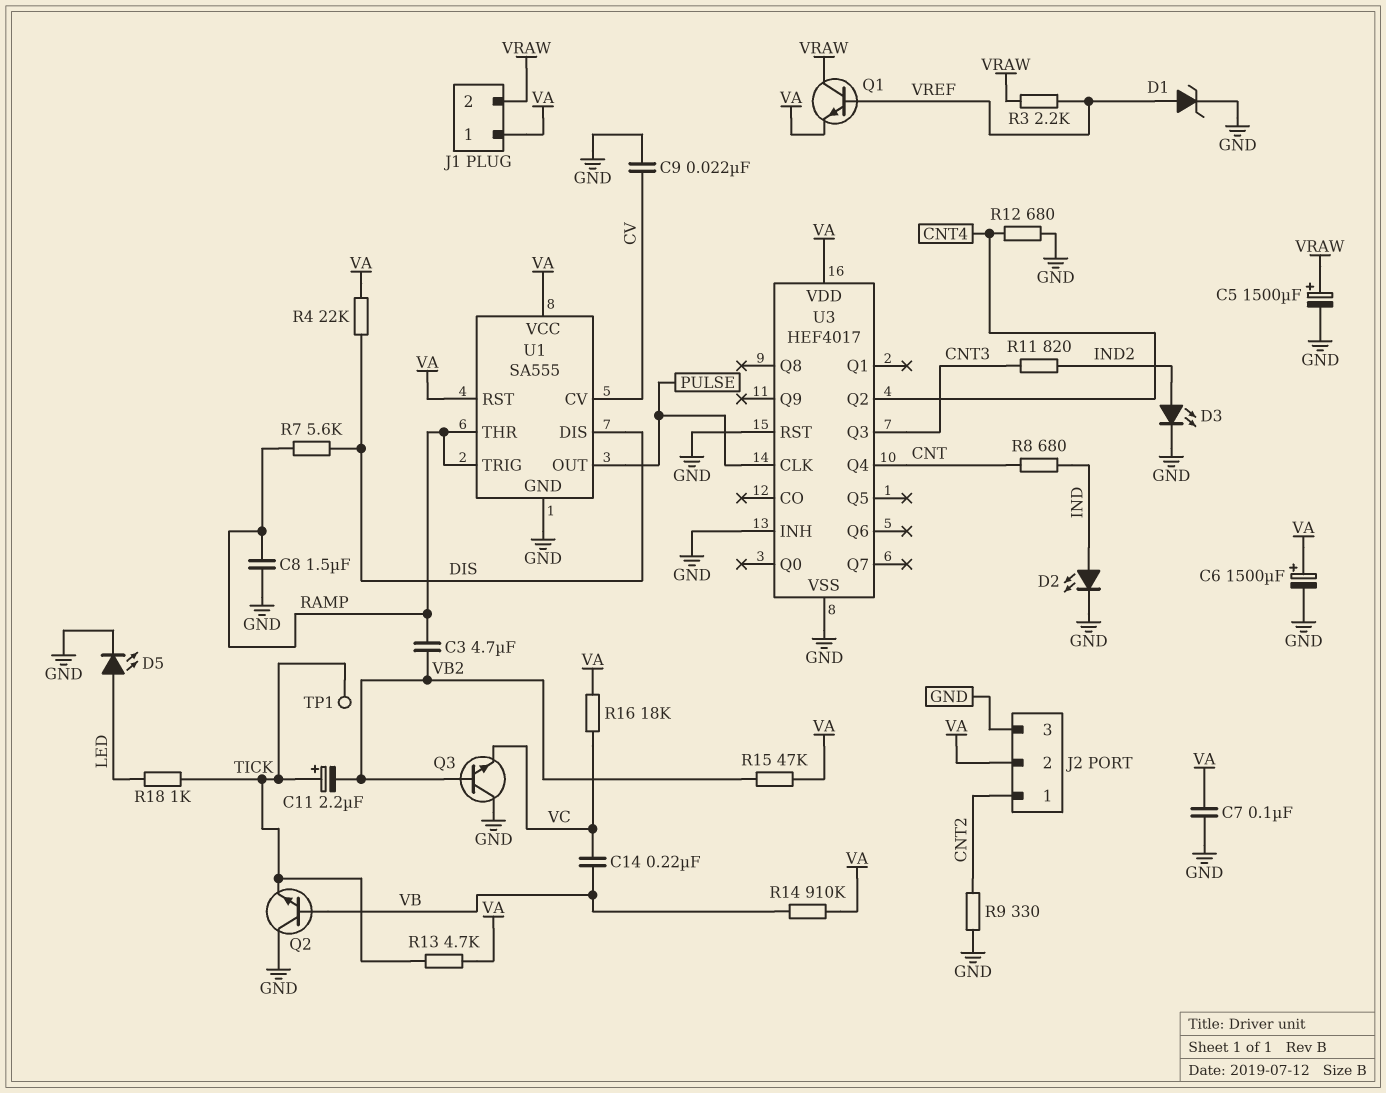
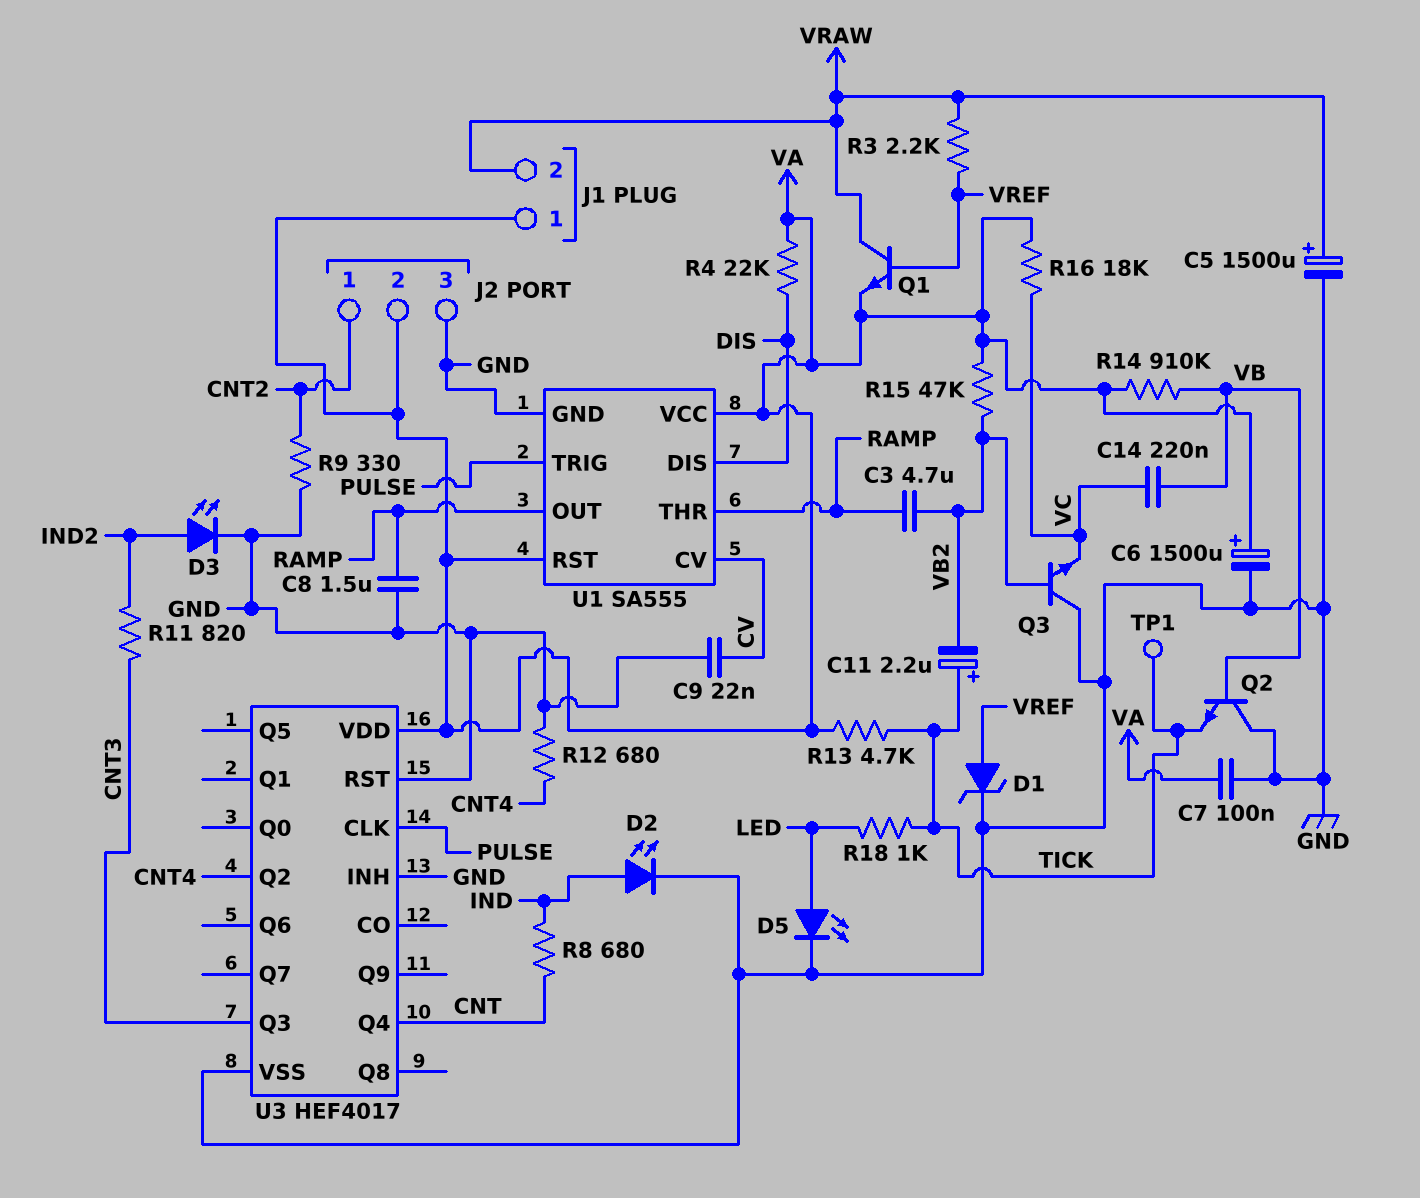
R7: 5.6k (DIS, RAMP) -> none
U1 pin OUT: PULSE -> RAMP
U1 pin TRIG: RAMP -> PULSE

